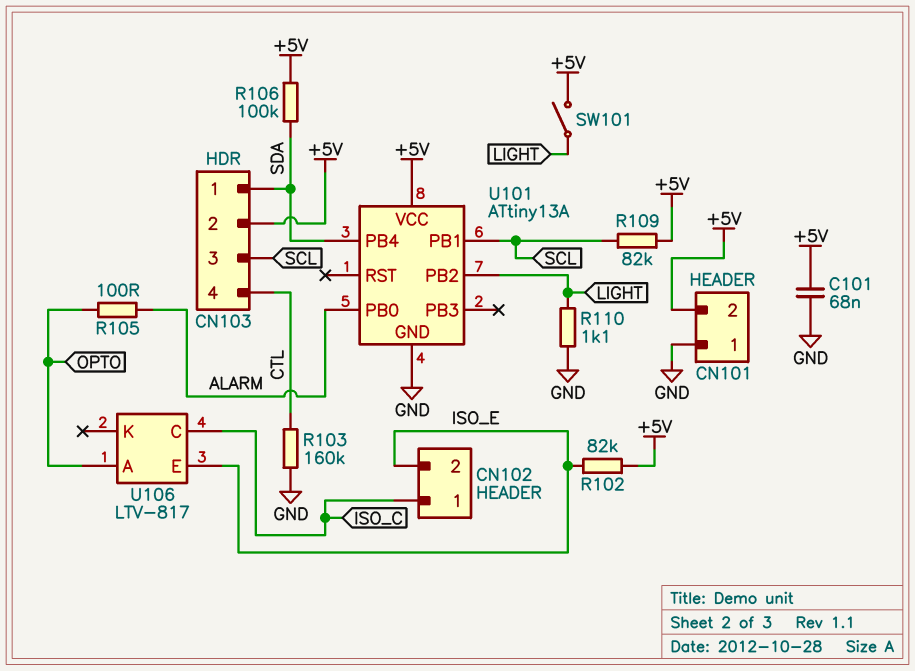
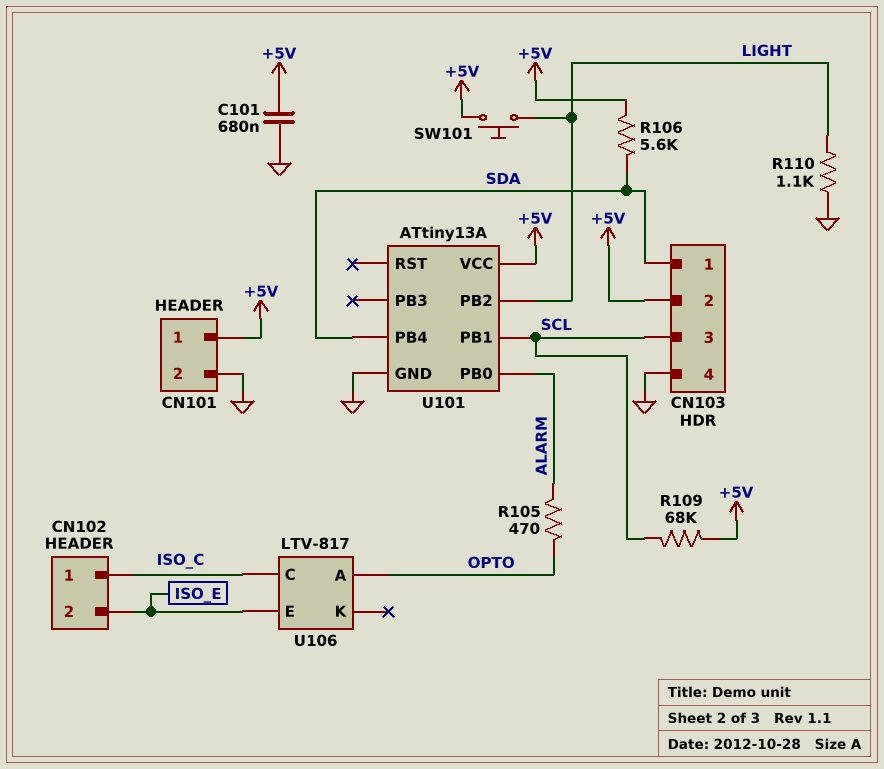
C101: 68nF (+5V, GND) -> 680nF (+5V, GND)
CN101 pin 1: GND -> +5V
CN101 pin 2: +5V -> GND
CN103 pin 4: CTL -> GND
R102: 82k (+5V, ISO_E) -> none
R103: 160k (CTL, GND) -> none
R105: 100 (ALARM, OPTO) -> 470 (ALARM, OPTO)
R106: 100k (+5V, SDA) -> 5.6k (+5V, SDA)
R109: 82k (+5V, SCL) -> 68k (+5V, SCL)
SW101: switch (+5V, LIGHT) -> button (+5V, LIGHT)

